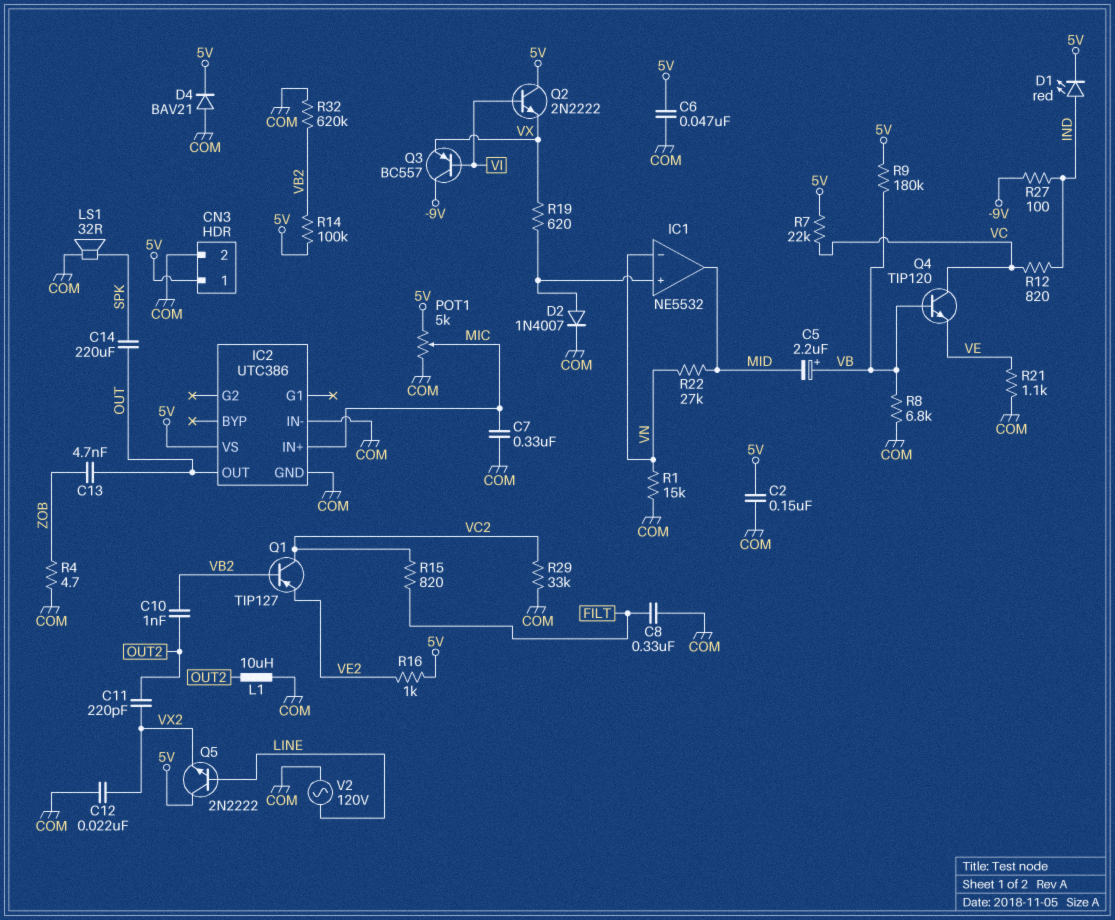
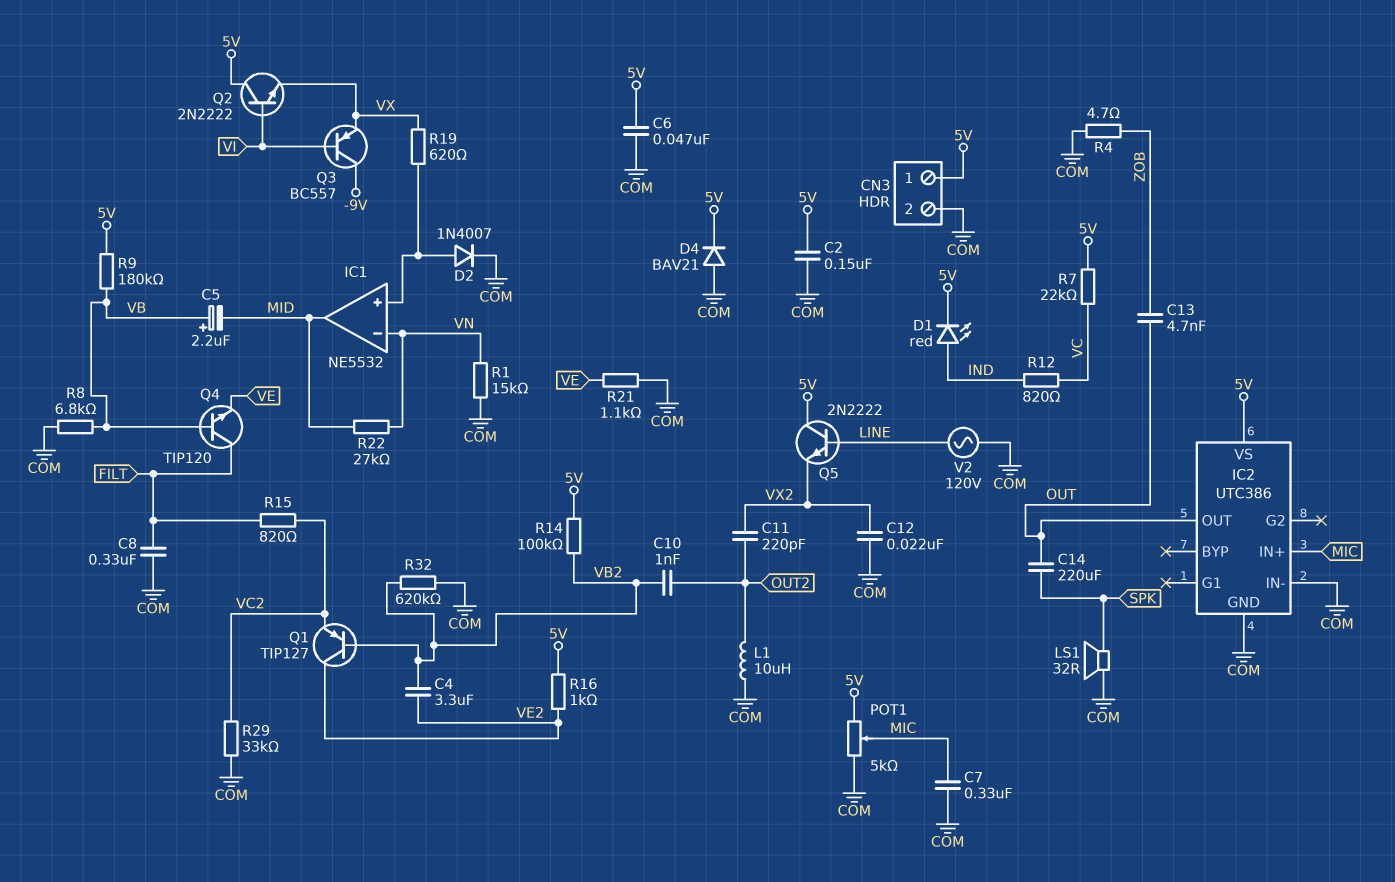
C4: none -> 3.3uF (VB2, VE2)
Q1: PNP TIP127 (B VB2, C VC2, E VE2) -> PNP TIP127 (B VB2, C VE2, E VC2)
Q4: NPN TIP120 (B VB, C VC, E VE) -> NPN TIP120 (B VB, C FILT, E VE)
R27: 100 (-9V, IND) -> none

